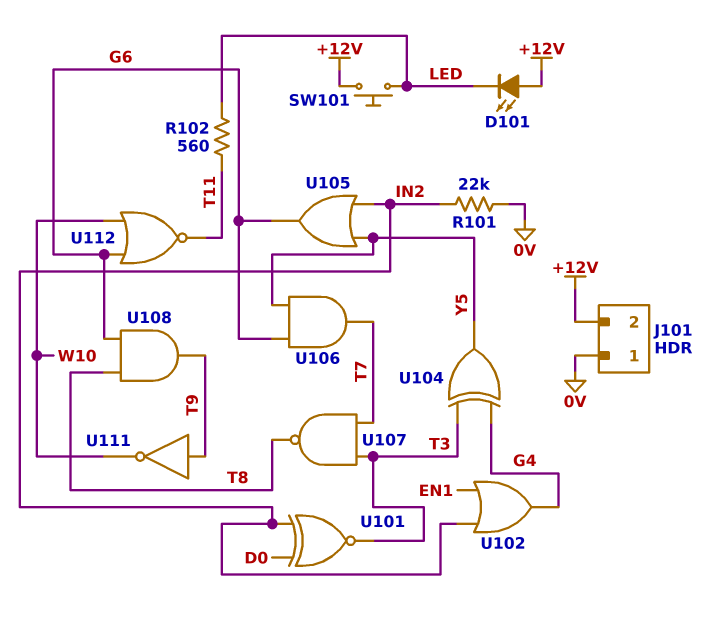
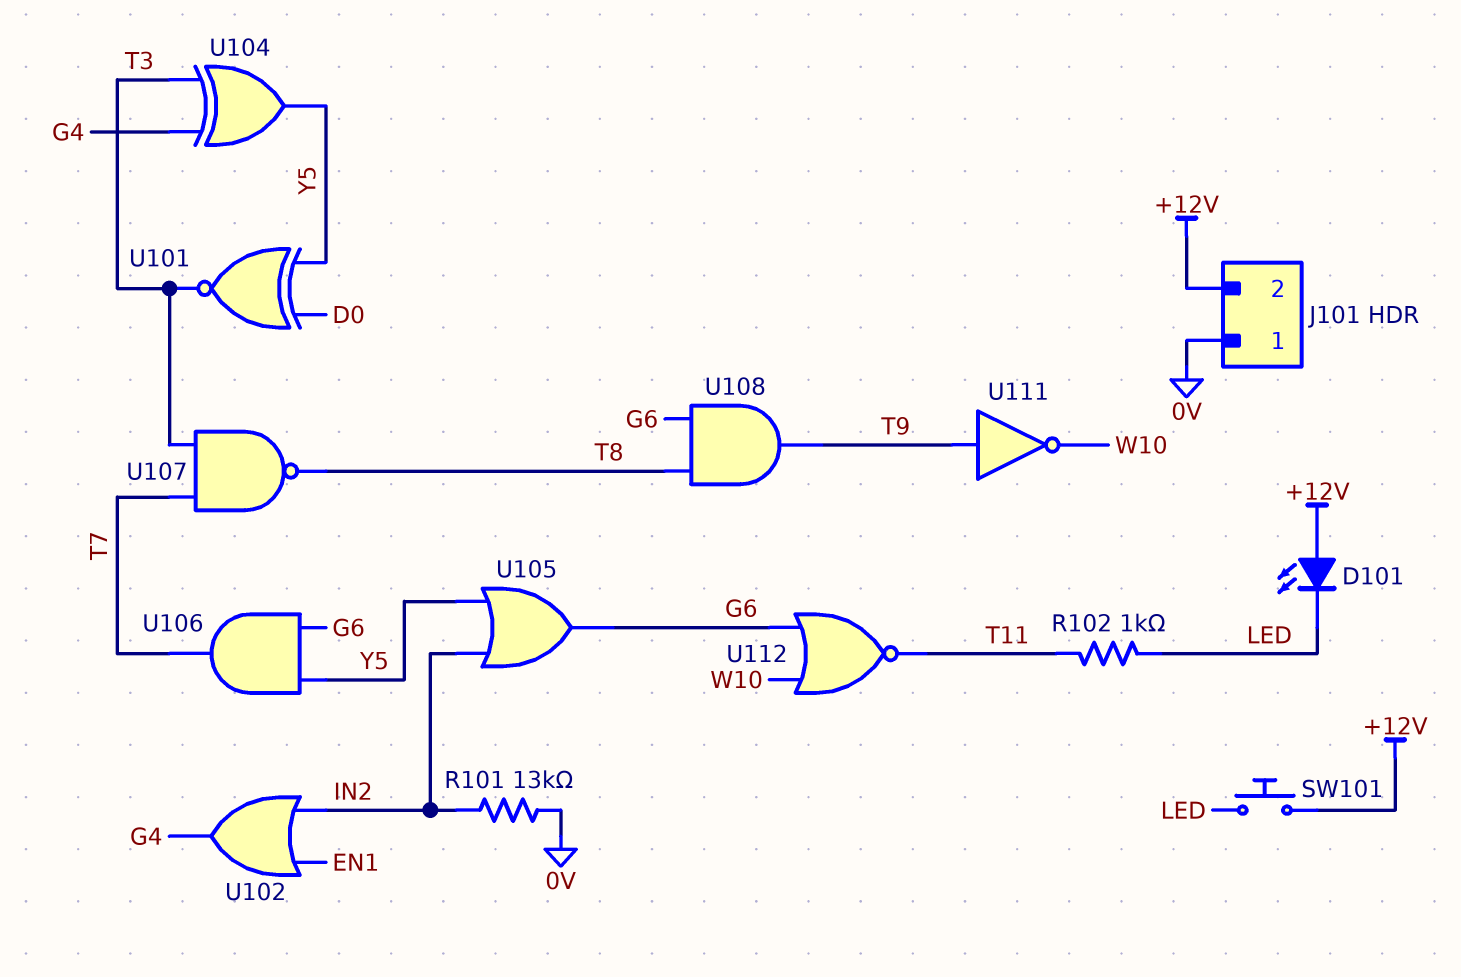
R101: 22k (0V, IN2) -> 13k (0V, IN2)
R102: 560 (LED, T11) -> 1k (LED, T11)
U101: XNOR (in D0, in IN2, out T3) -> XNOR (in D0, in Y5, out T3)

